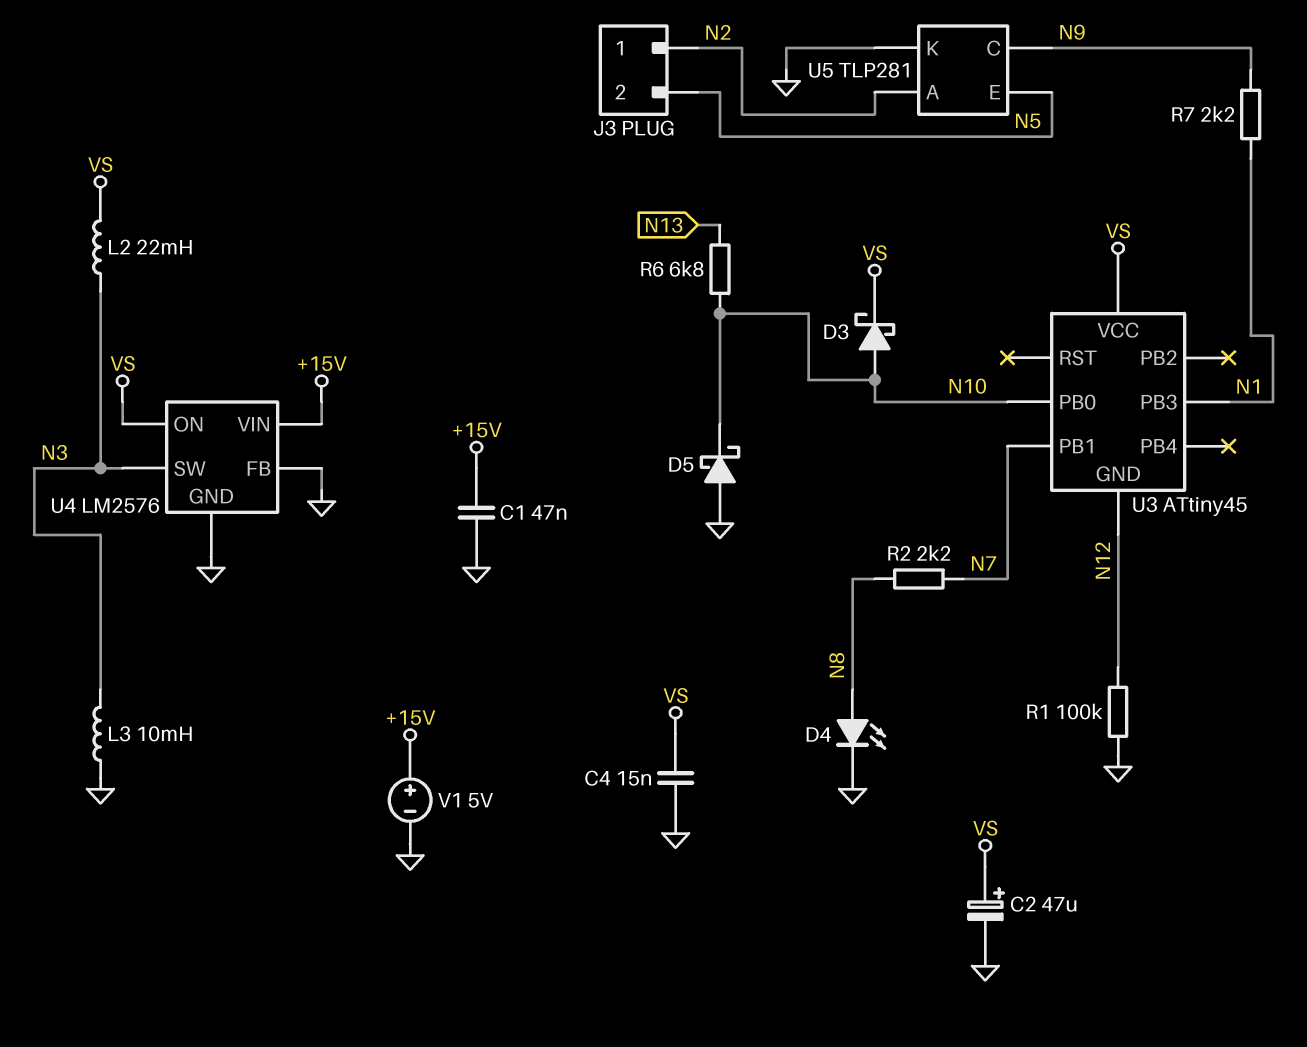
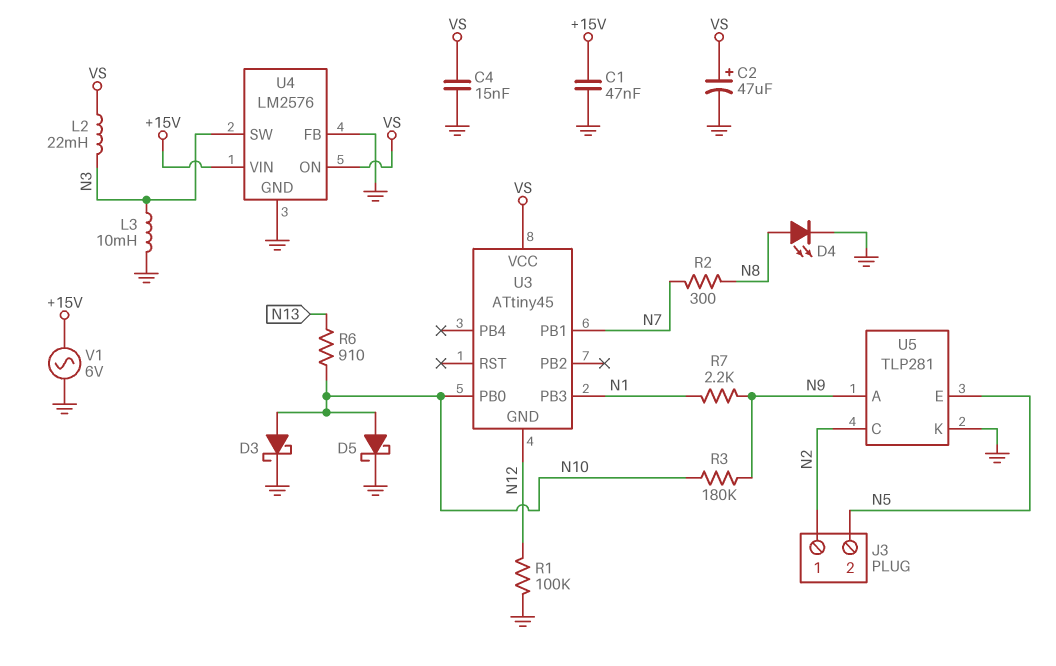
D3: schottky (A N10, K VS) -> schottky (A N10, K GND)
D5: schottky (A GND, K N10) -> schottky (A N10, K GND)
R2: 2.2k (N7, N8) -> 300 (N7, N8)
R3: none -> 180k (N9, N10)
R6: 6.8k (N10, N13) -> 910 (N10, N13)
U5 pin A: N2 -> N9
U5 pin C: N9 -> N2
V1: 5V (plus +15V, minus GND) -> AC 6V (+15V, GND)

